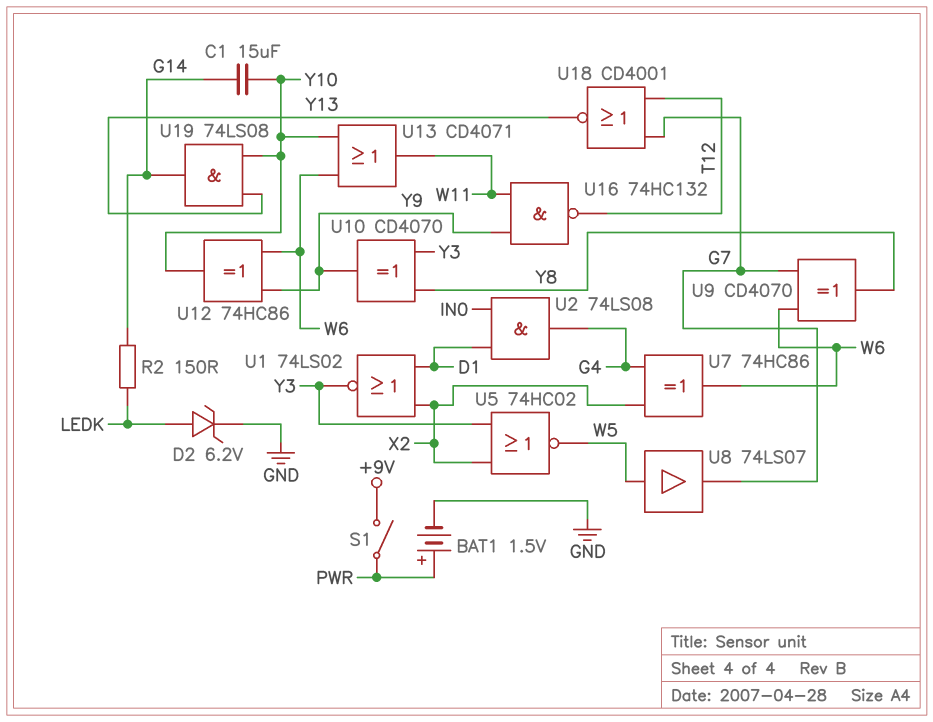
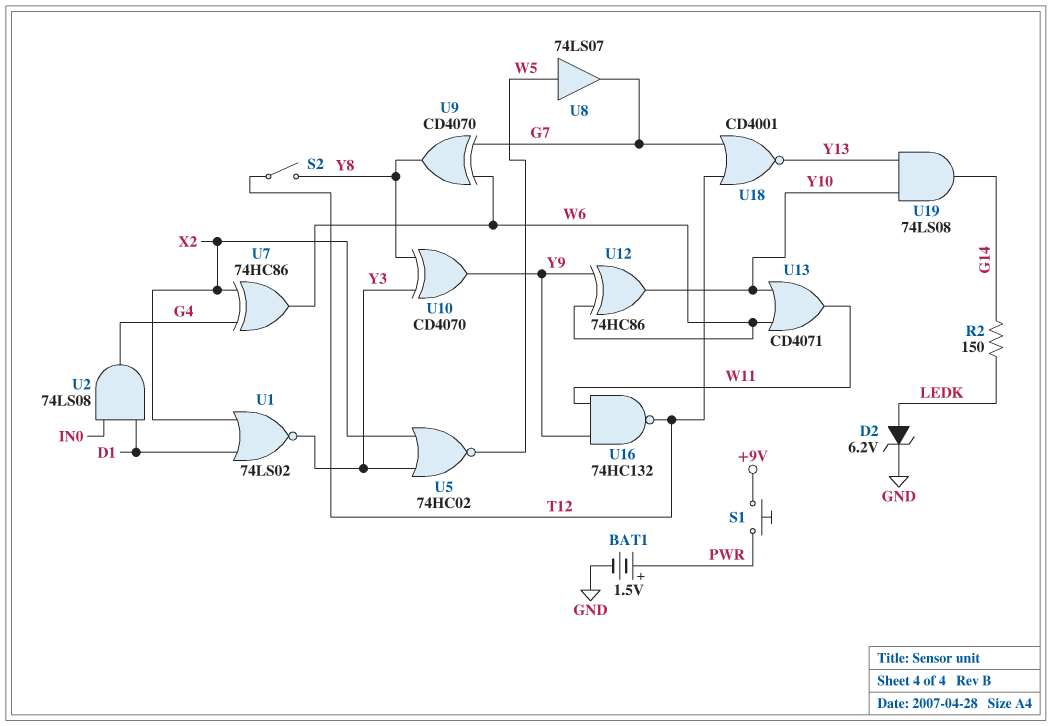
C1: 15uF (G14, Y10) -> none
S1: switch (+9V, PWR) -> button (+9V, PWR)
S2: none -> switch (T12, Y8)

